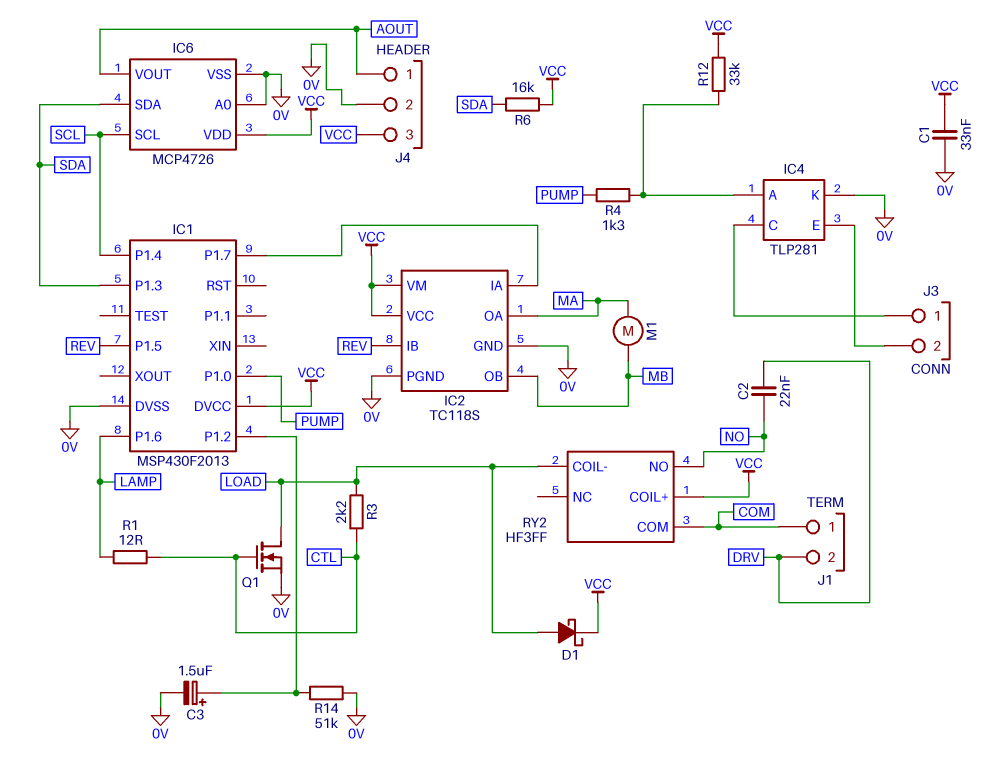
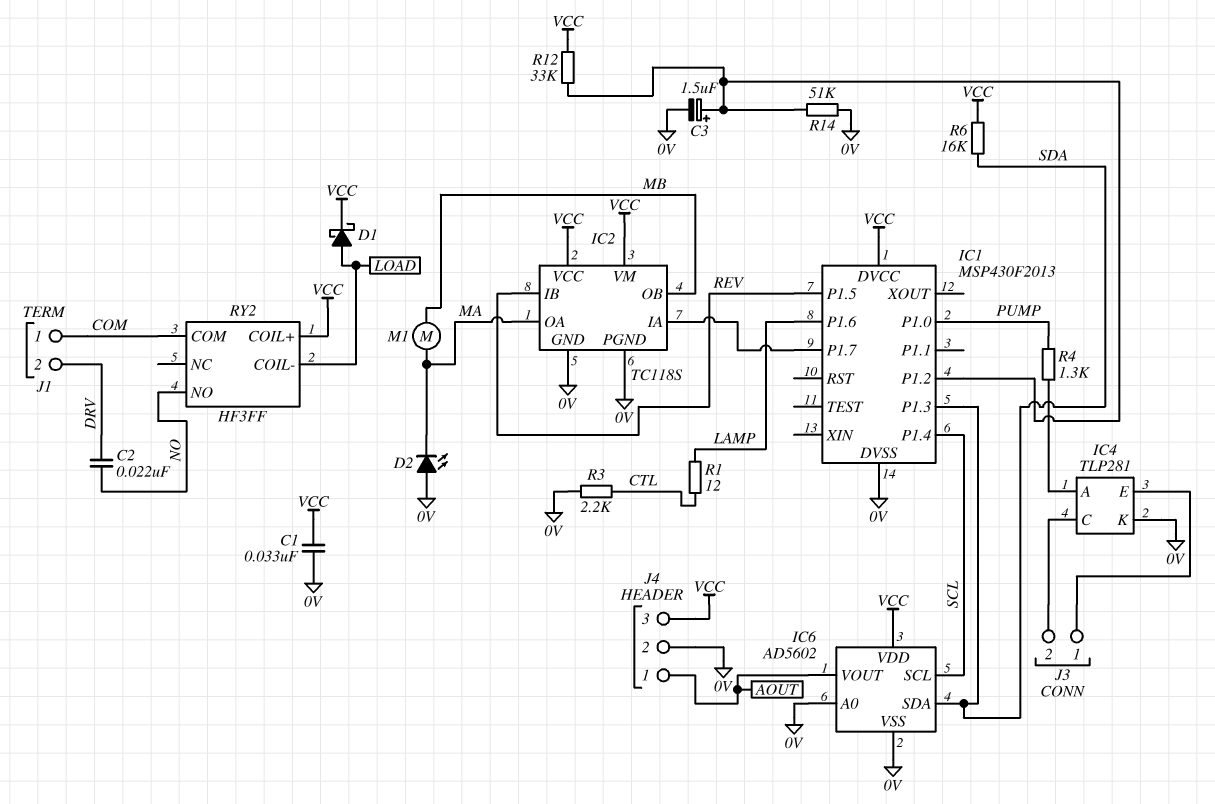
D2: none -> LED (A 0V, K MA)
IC6: MCP4726 -> AD5602
J3 pin 1: IC4/C -> IC4/E
J3 pin 2: IC4/E -> IC4/C
Q1: NMOS (G CTL, D LOAD, S 0V) -> none
R3: 2.2k (CTL, LOAD) -> 2.2k (0V, CTL)
R12: 33k (IC4/A, VCC) -> 33k (IC1/P1.2, VCC)

